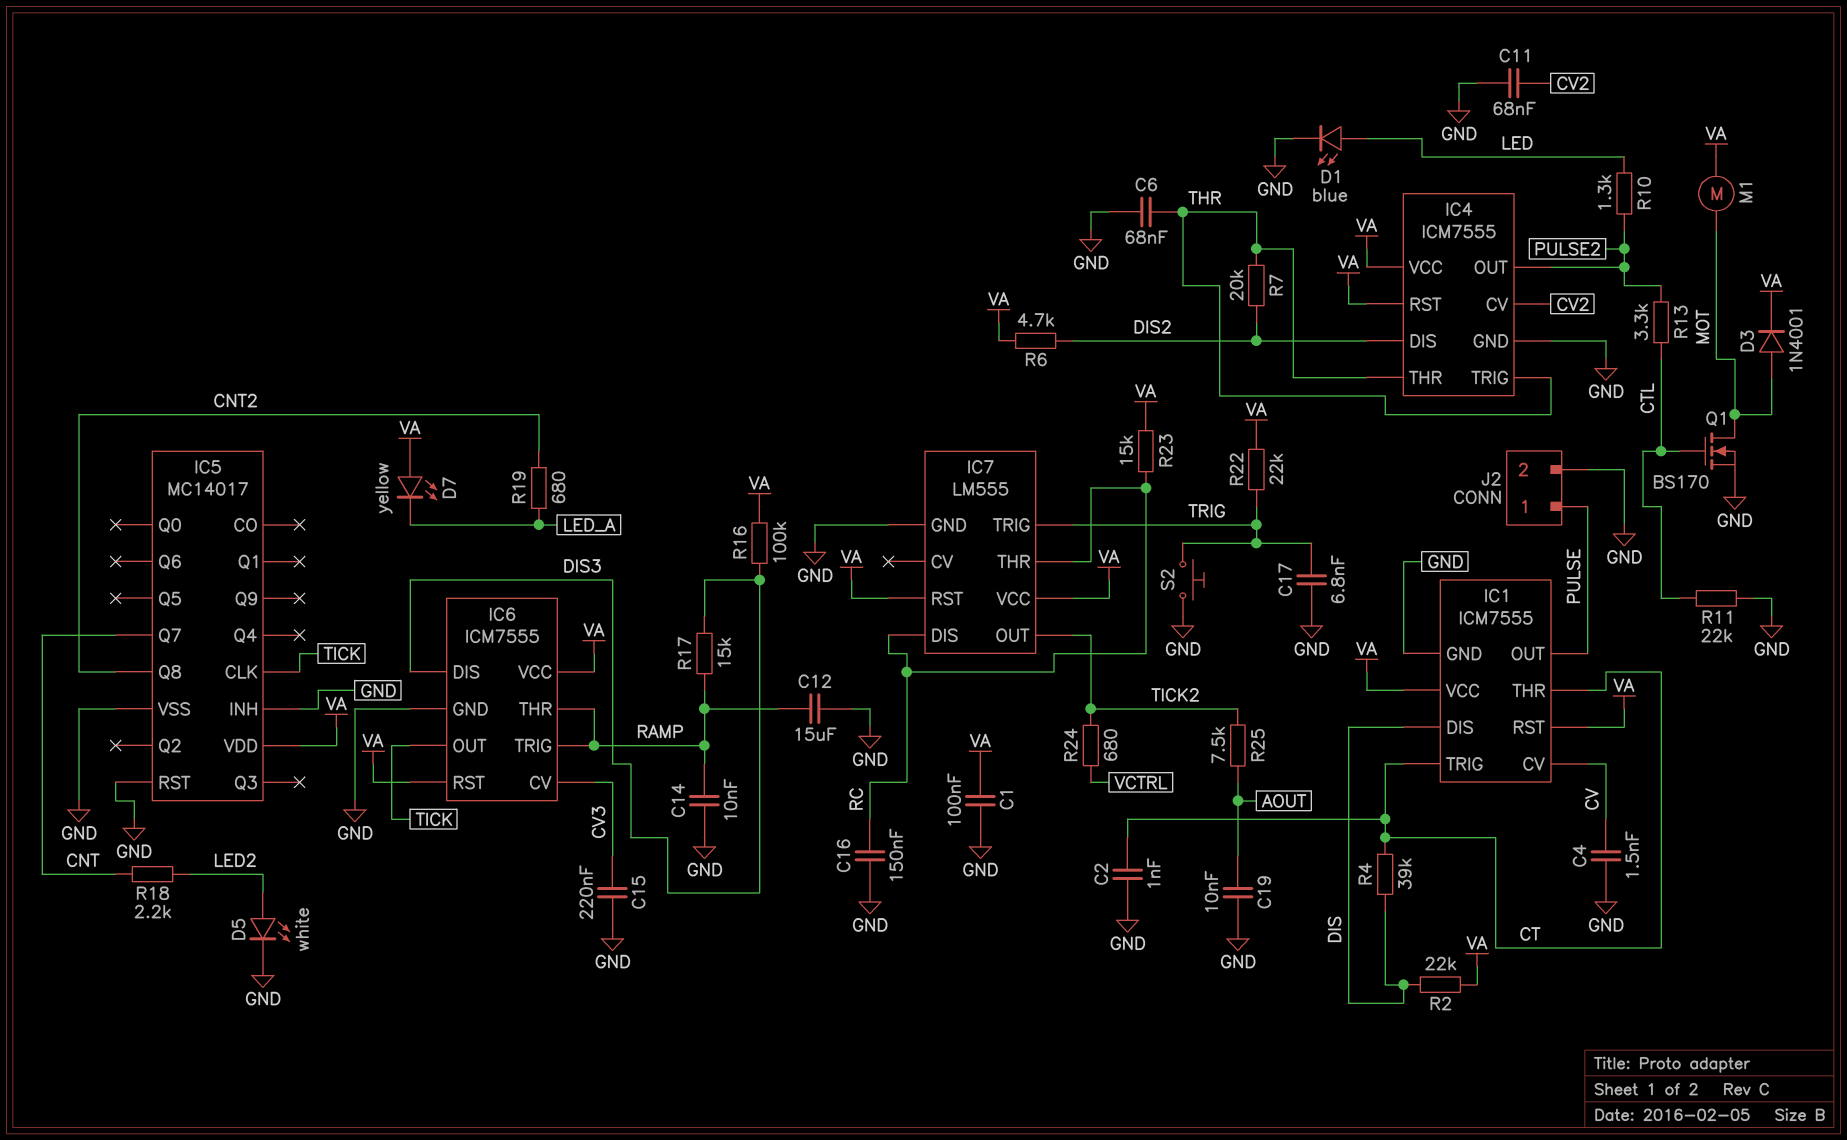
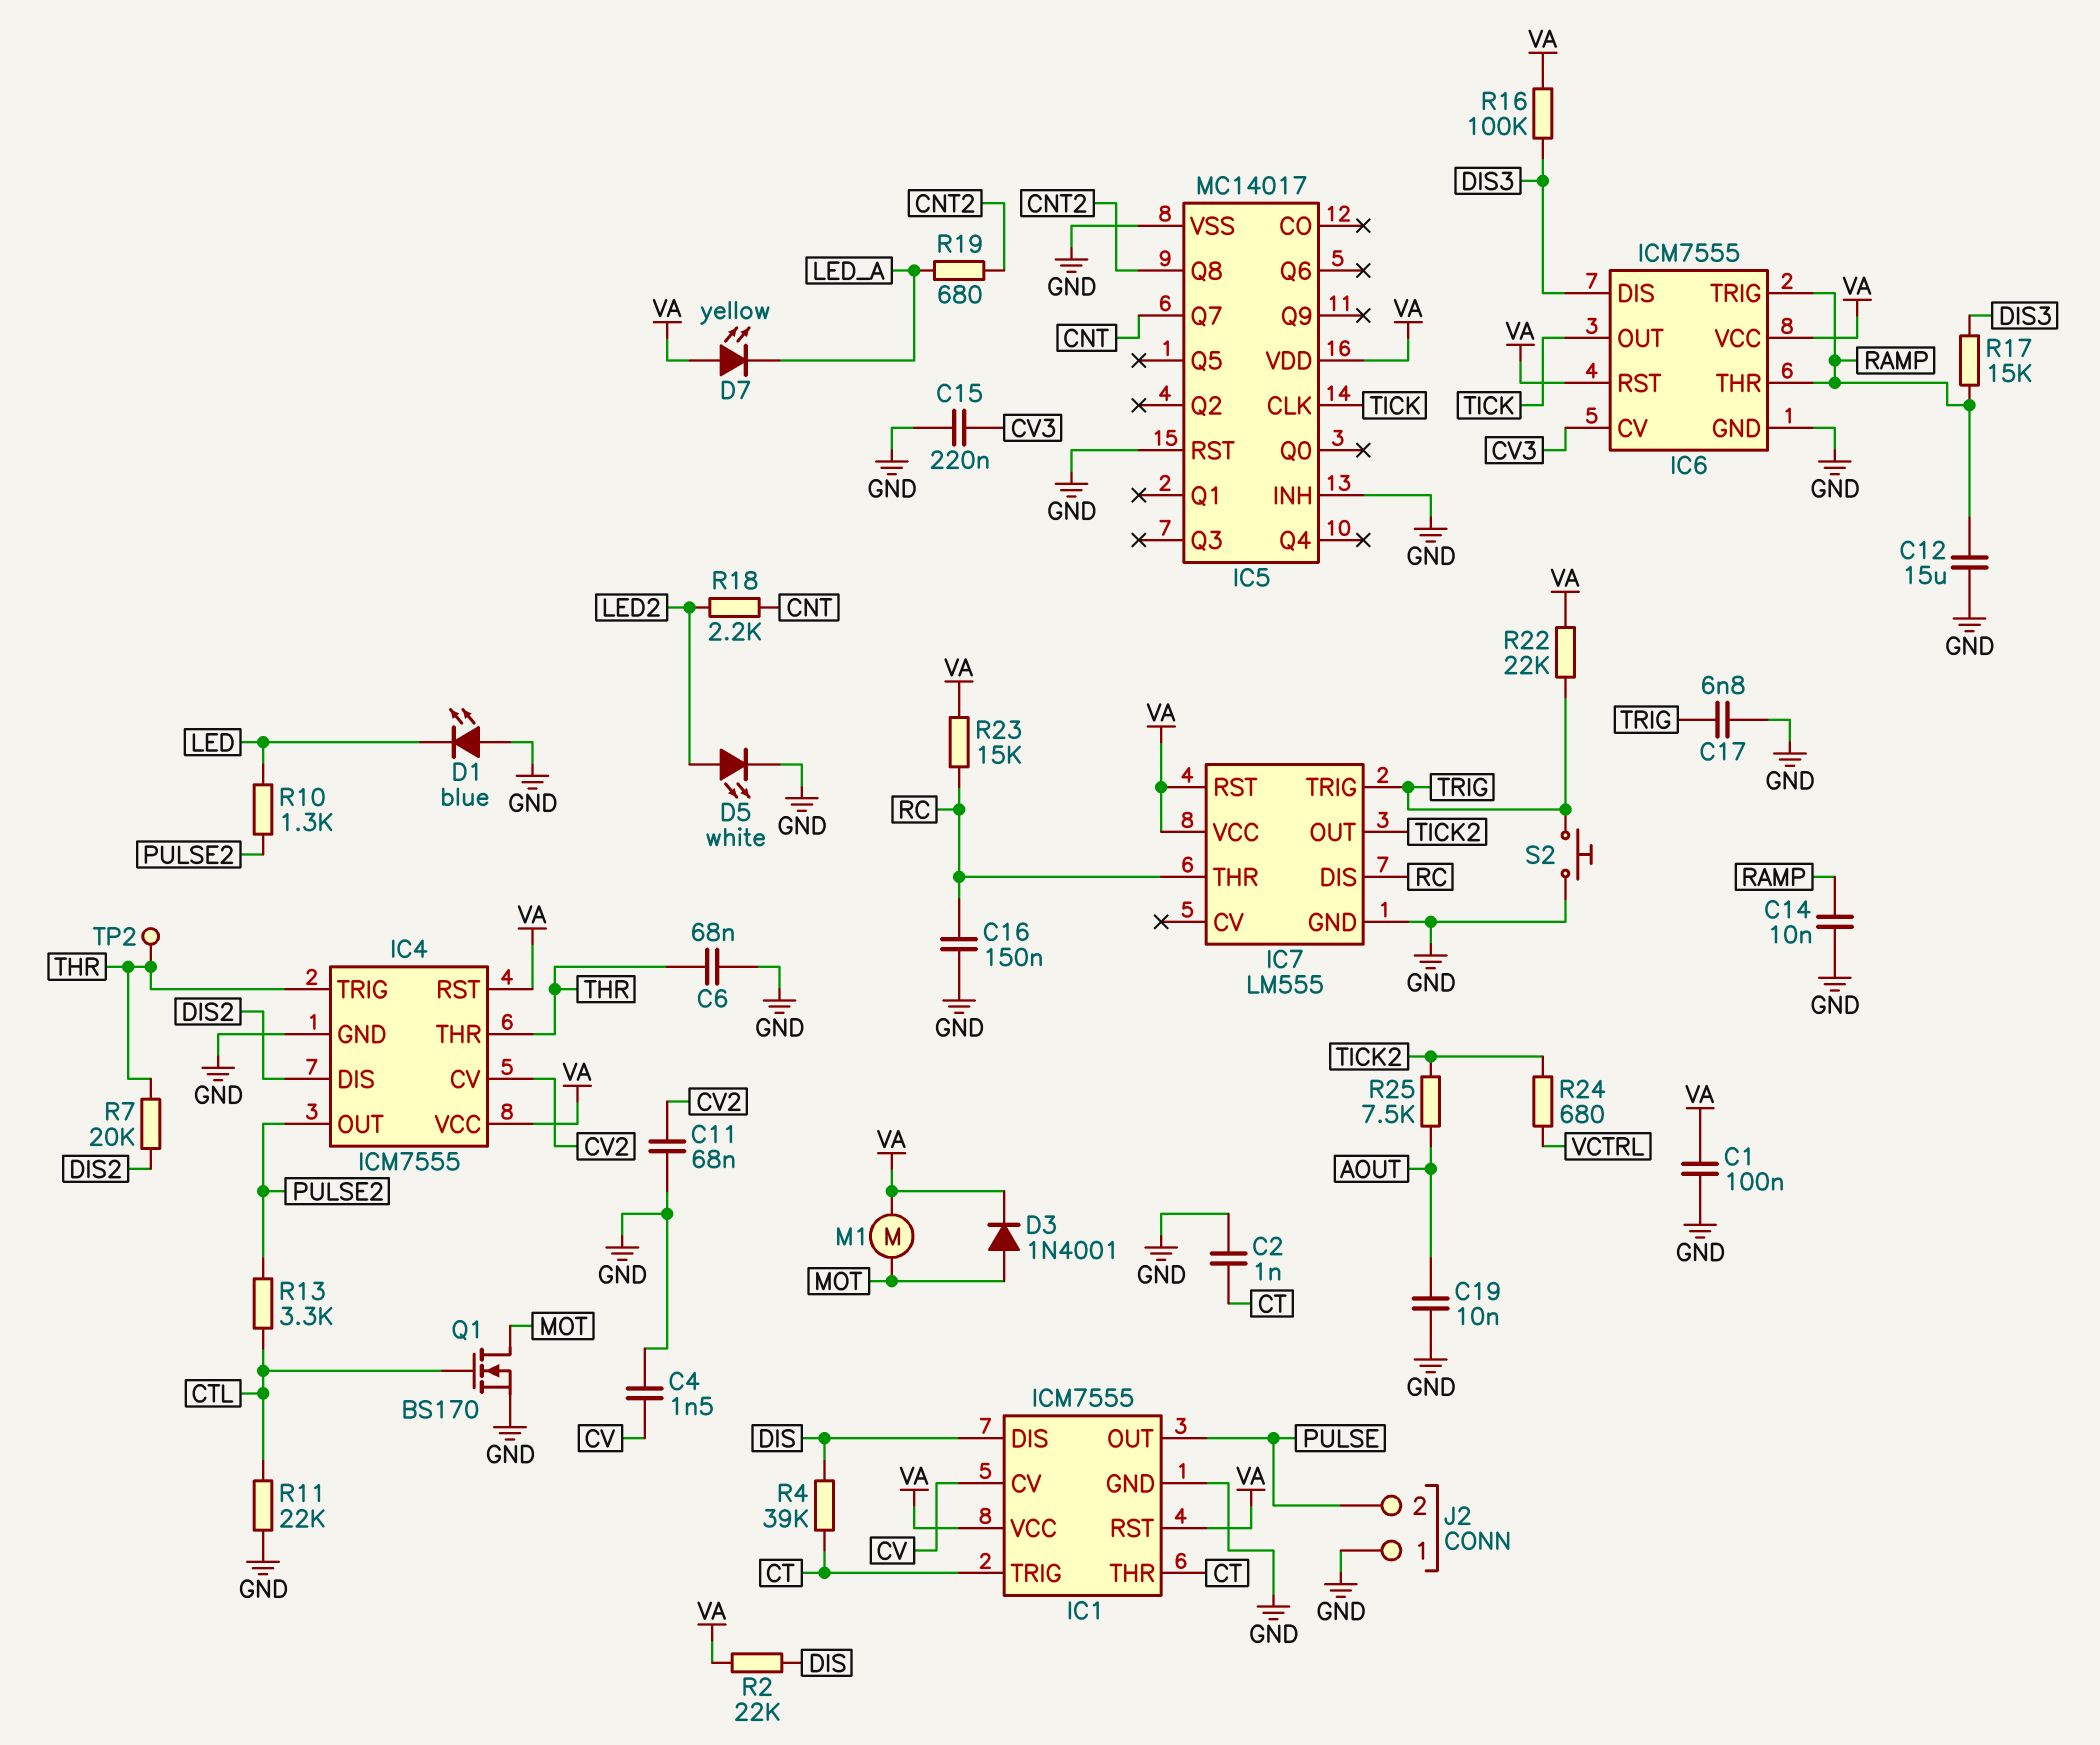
D1: LED blue (A LED, K GND) -> LED blue (A GND, K LED)
J2 pin 1: PULSE -> GND
J2 pin 2: GND -> PULSE
R6: 4.7k (DIS2, VA) -> none
TP2: none -> test point (THR)

